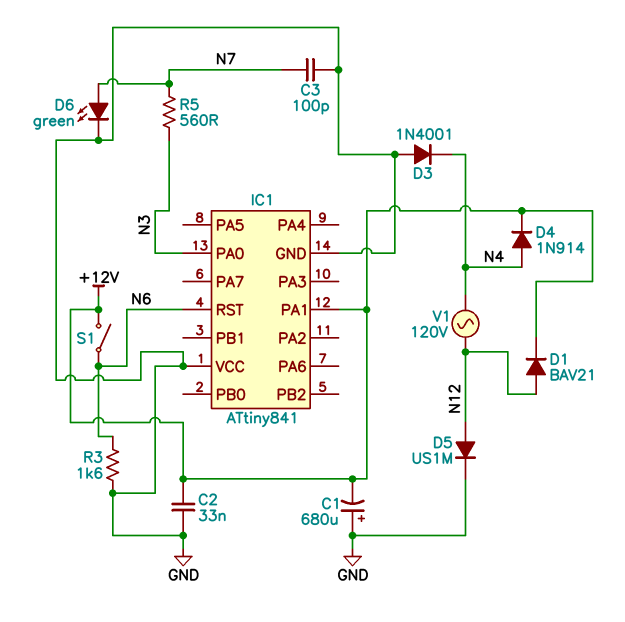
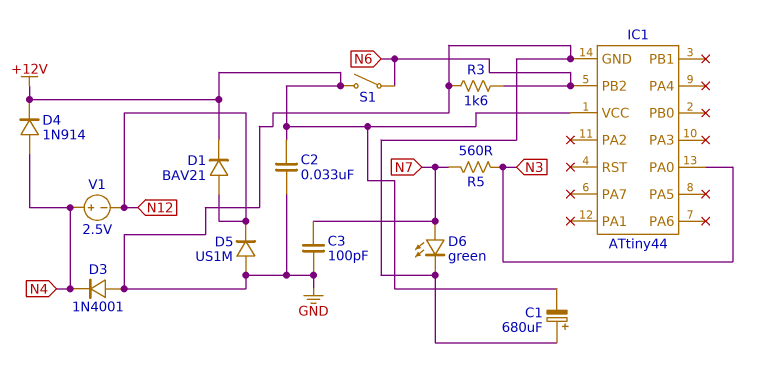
D5: diode US1M (A N12, K GND) -> diode US1M (A GND, K N12)
IC1: ATtiny841 -> ATtiny44
IC1 pin PA1: +12V -> none
IC1 pin PB2: none -> N6
IC1 pin RST: N6 -> none
IC1 pin VCC: GND -> +12V
V1: AC 120V (N4, N12) -> 2.5V (plus N4, minus N12)

